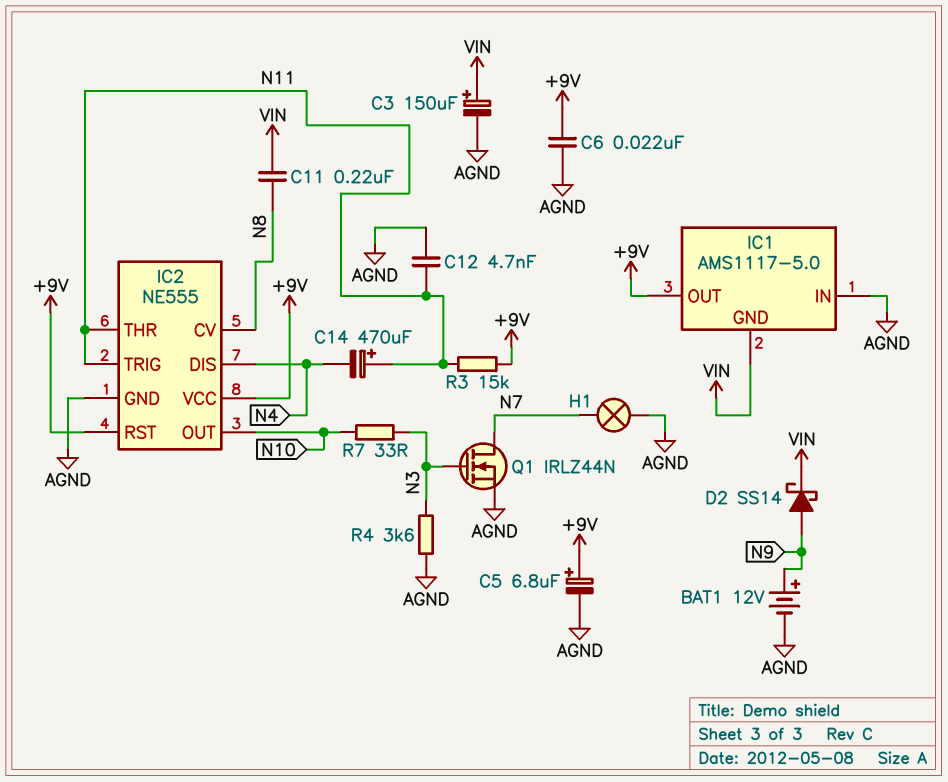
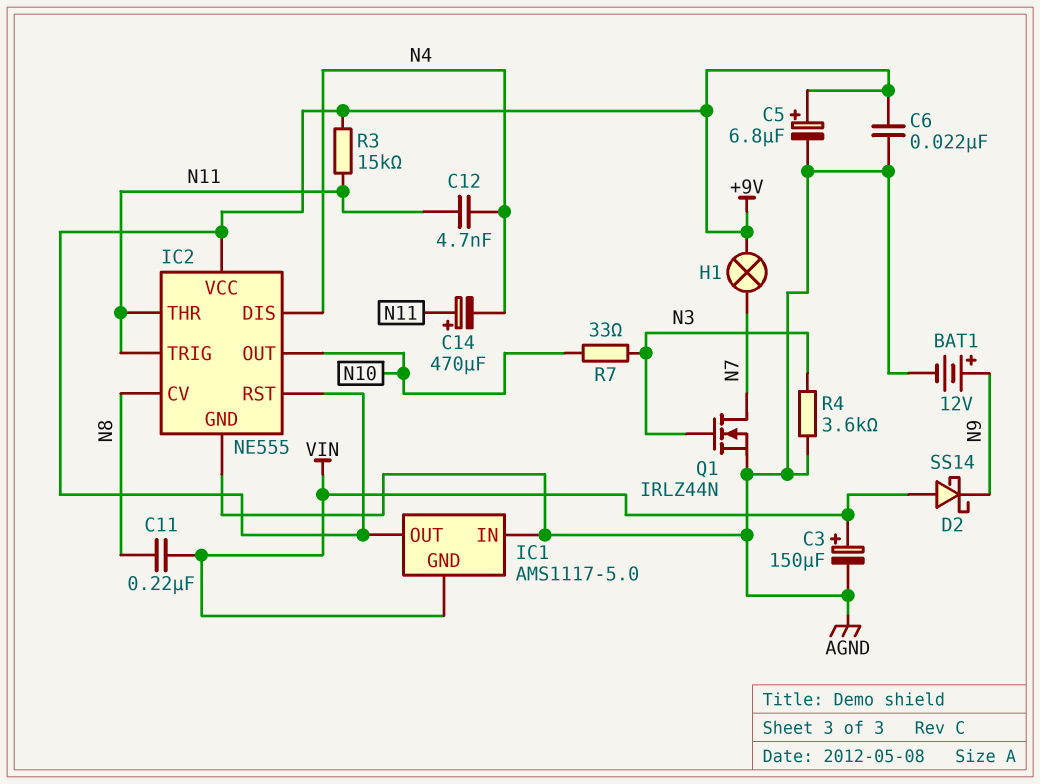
C12: 4.7nF (AGND, N11) -> 4.7nF (N4, N11)
D2: schottky SS14 (A N9, K VIN) -> schottky SS14 (A VIN, K N9)
H1: lamp (AGND, N7) -> lamp (+9V, N7)

